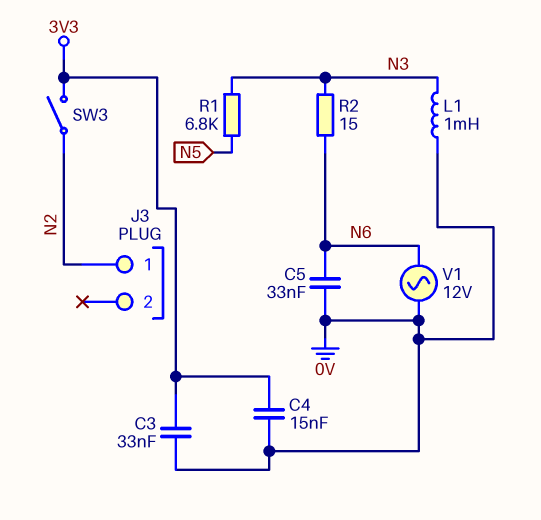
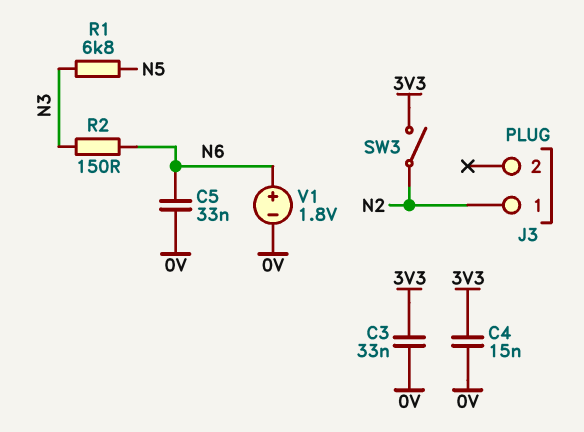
L1: 1mH (0V, N3) -> none
R2: 15 (N3, N6) -> 150 (N3, N6)
V1: AC 12V (0V, N6) -> 1.8V (plus N6, minus 0V)

